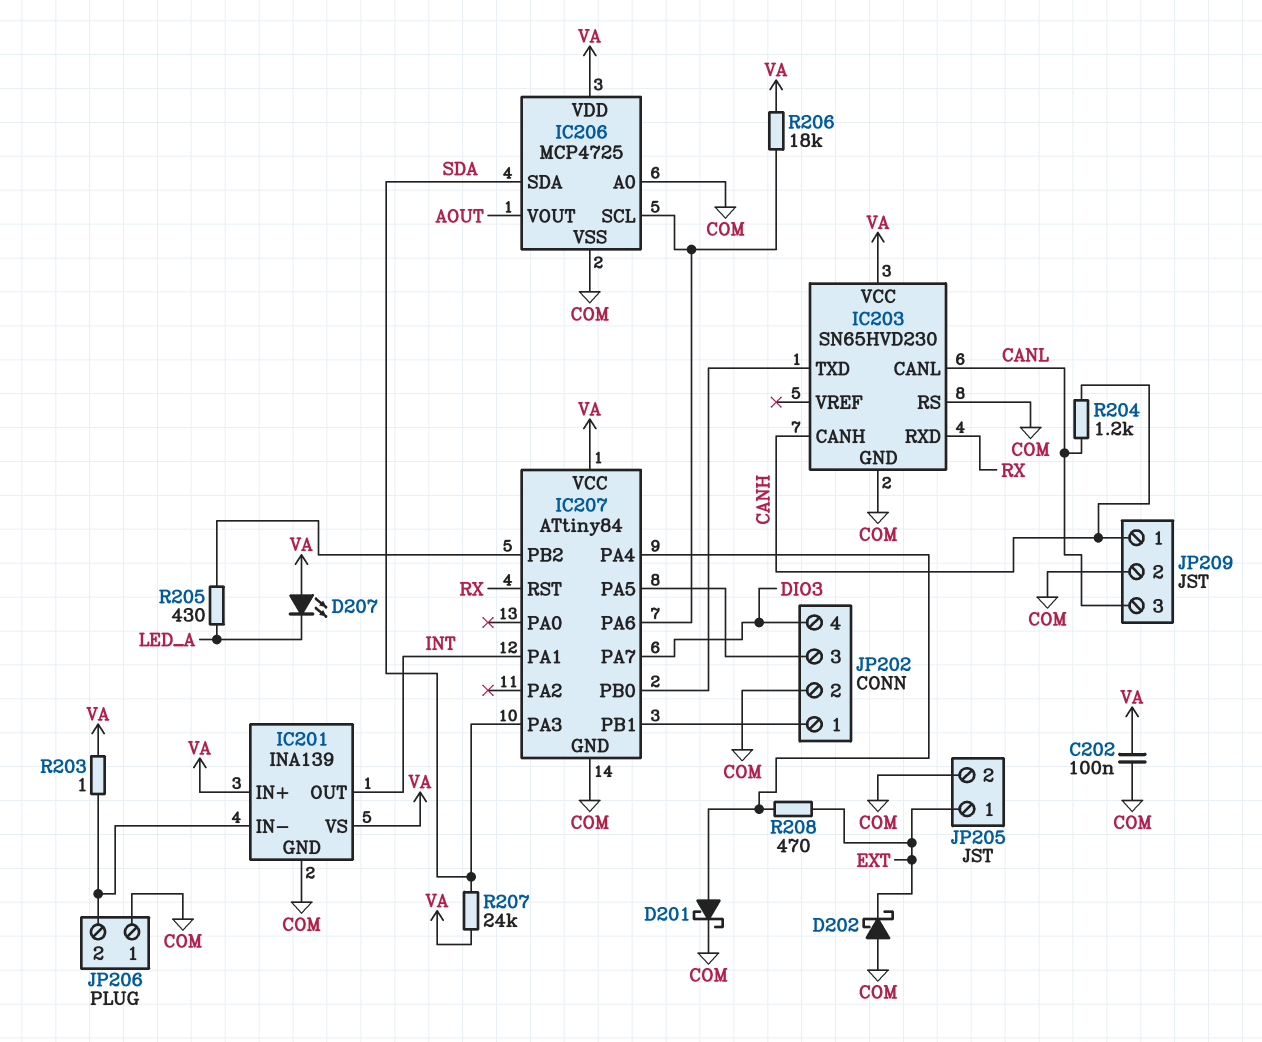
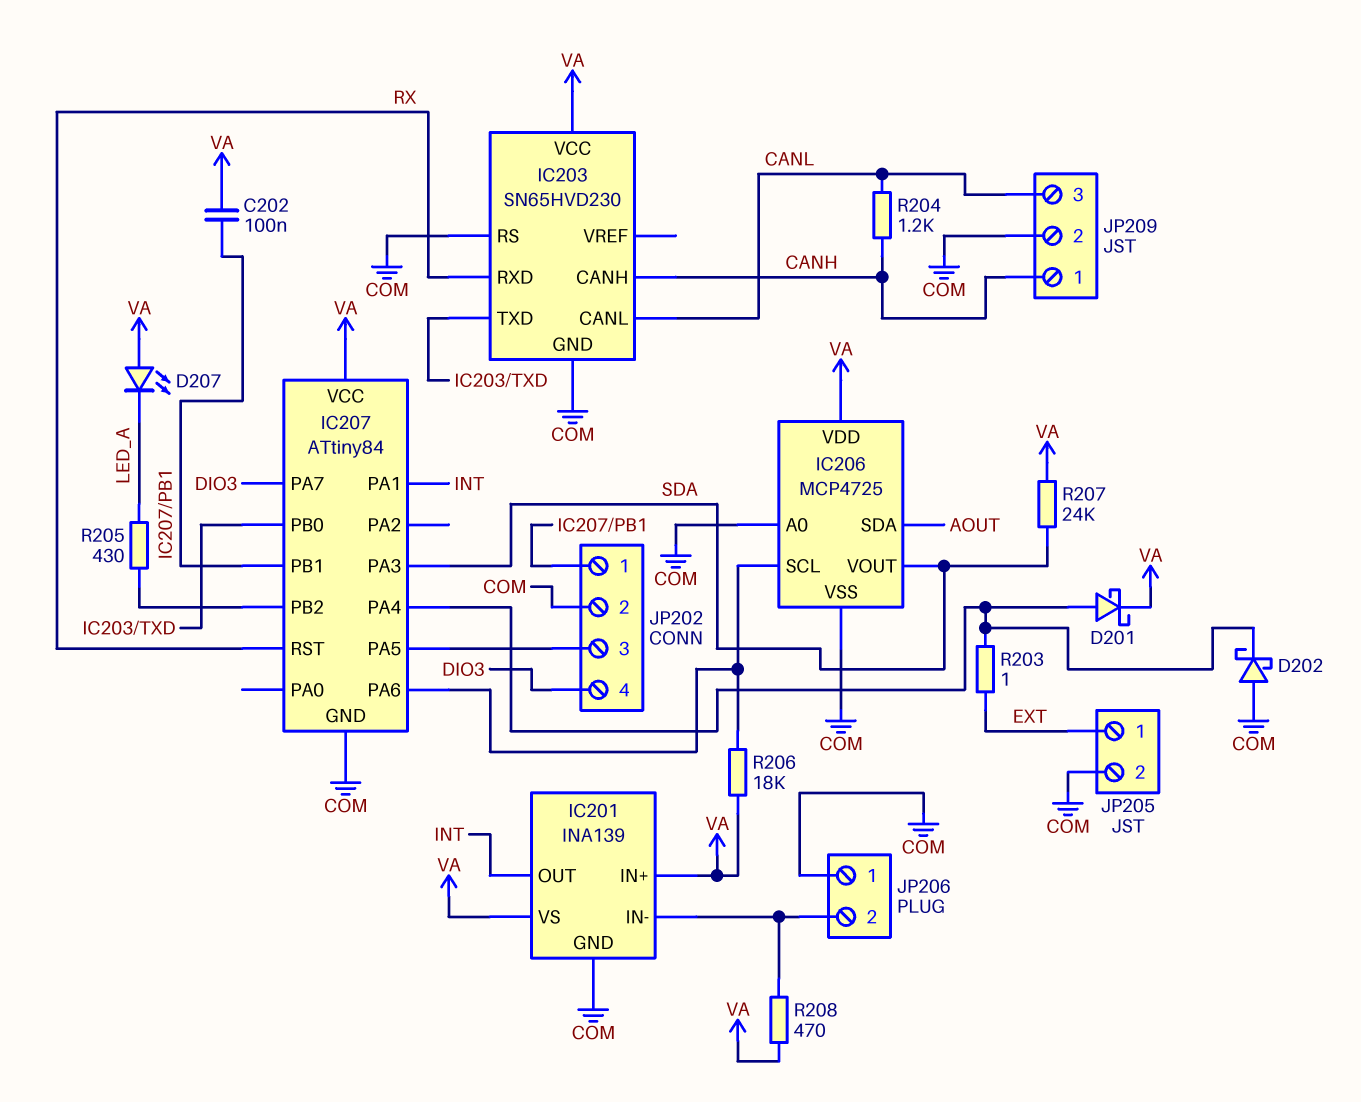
C202: 100nF (COM, VA) -> 100nF (IC207/PB1, VA)
D201: schottky (A IC207/PA4, K COM) -> schottky (A IC207/PA4, K VA)
D202: schottky (A COM, K EXT) -> schottky (A COM, K IC207/PA4)
IC206 pin SDA: SDA -> AOUT
IC206 pin VOUT: AOUT -> SDA
R203: 1 (IC201/IN-, VA) -> 1 (EXT, IC207/PA4)
R208: 470 (EXT, IC207/PA4) -> 470 (IC201/IN-, VA)

